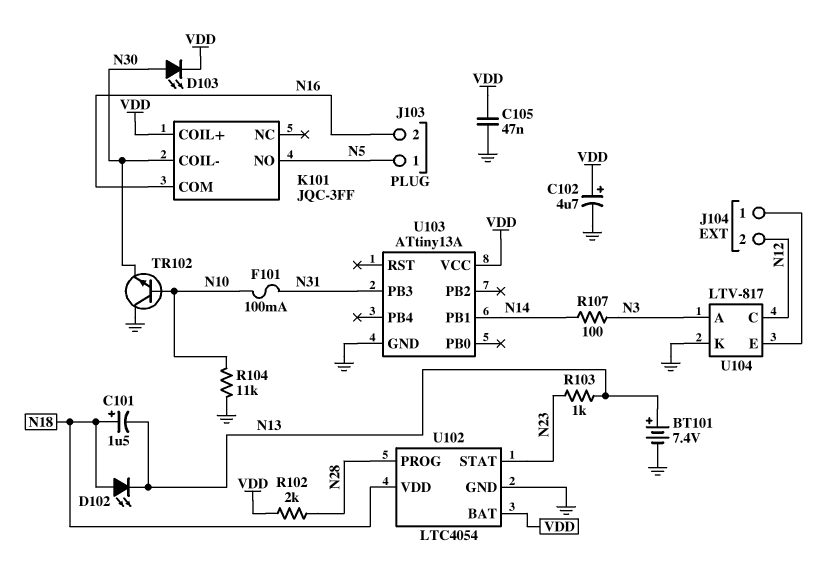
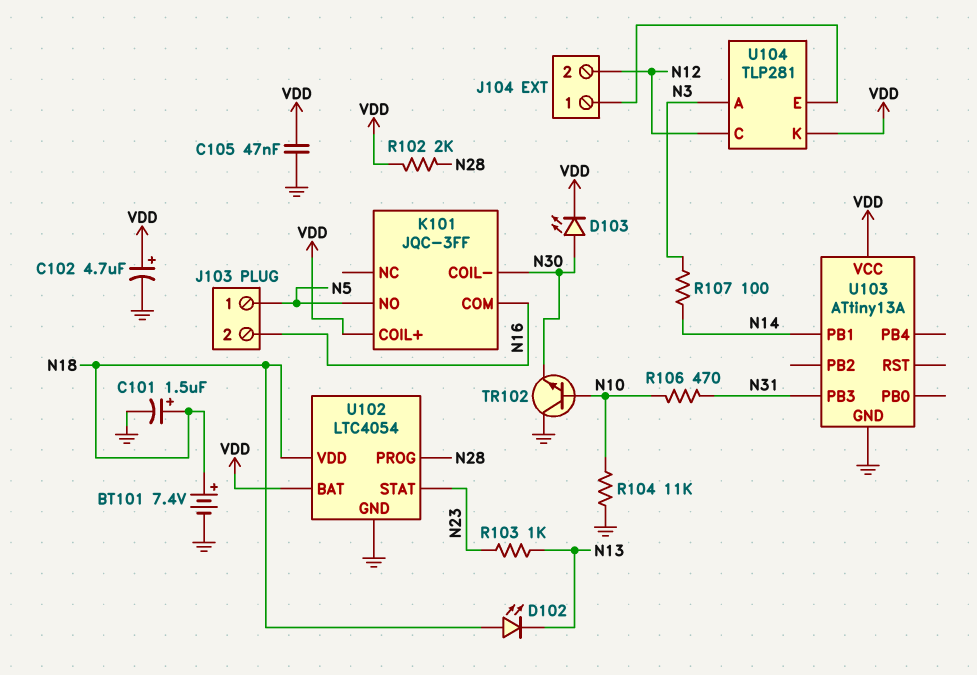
BT101: 7.4V (plus N13, minus GND) -> 7.4V (plus N18, minus GND)
C101: 1.5uF (plus N18, minus N13) -> 1.5uF (plus N18, minus GND)
F101: 100mA (N10, N31) -> none
R106: none -> 470 (N10, N31)
U104: LTV-817 -> TLP281
U104 pin K: GND -> VDD

